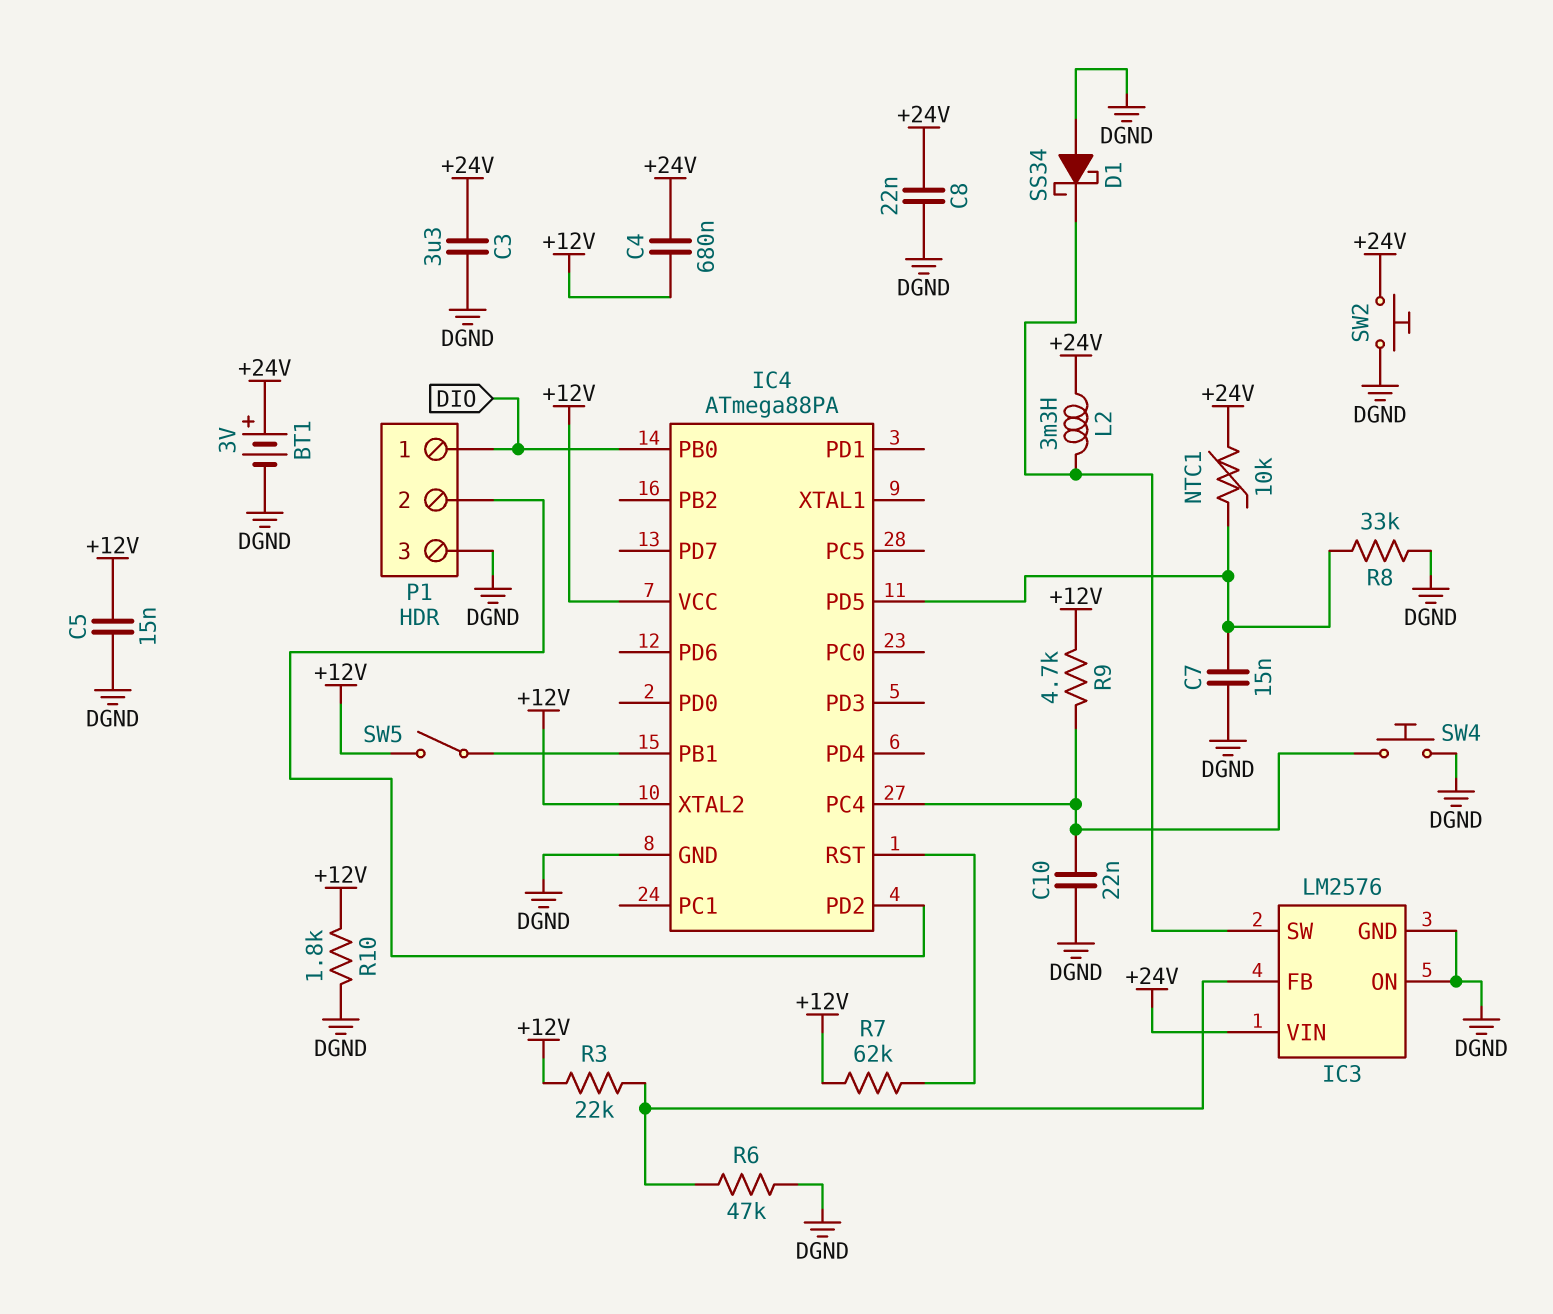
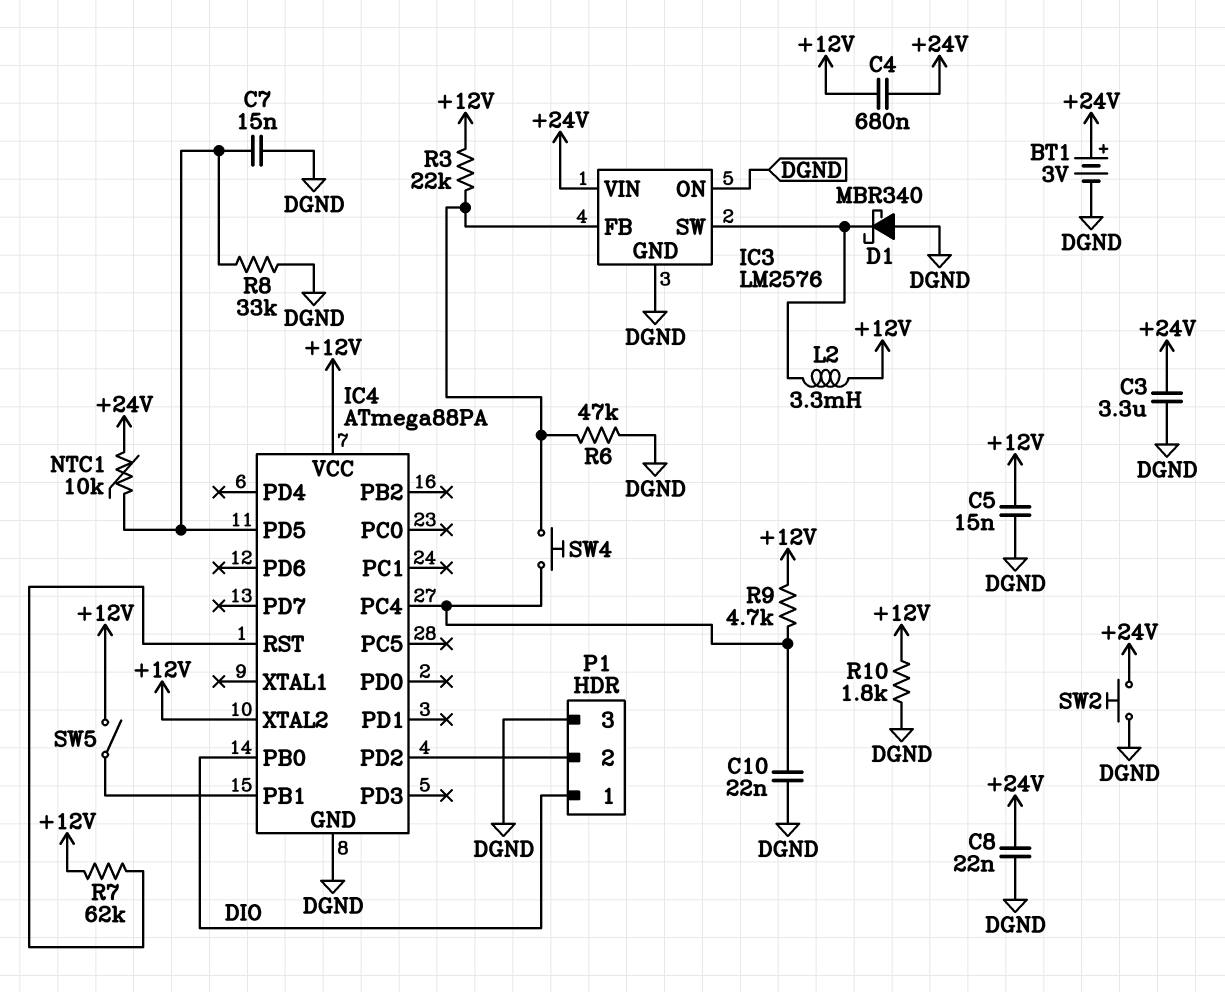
D1: schottky SS34 (A DGND, K IC3/SW) -> schottky MBR340 (A DGND, K IC3/SW)
L2: 3.3mH (+24V, IC3/SW) -> 3.3mH (+12V, IC3/SW)
SW4: button (DGND, IC4/PC4) -> button (IC3/FB, IC4/PC4)

